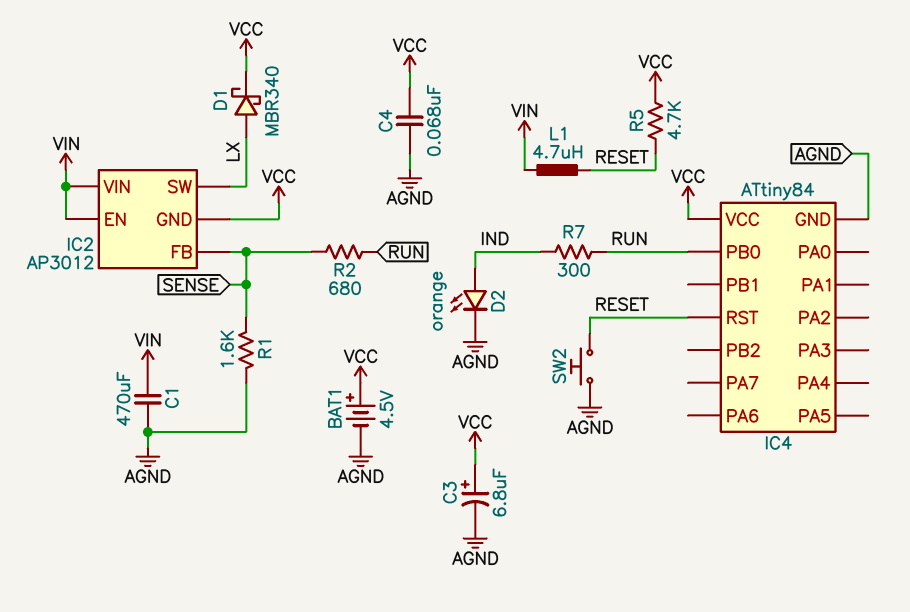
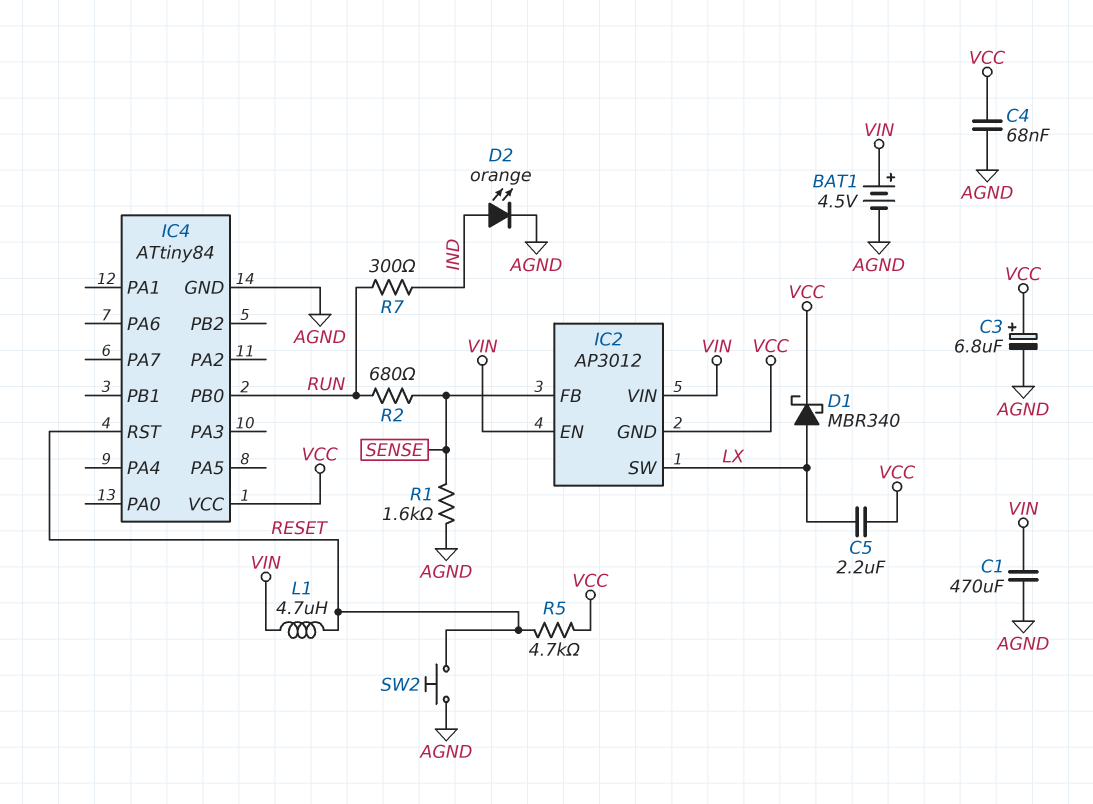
BAT1: 4.5V (plus VCC, minus AGND) -> 4.5V (plus VIN, minus AGND)
C5: none -> 2.2uF (LX, VCC)

